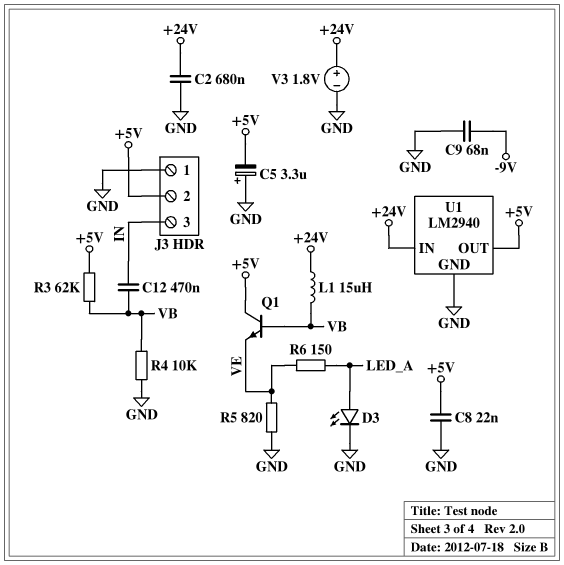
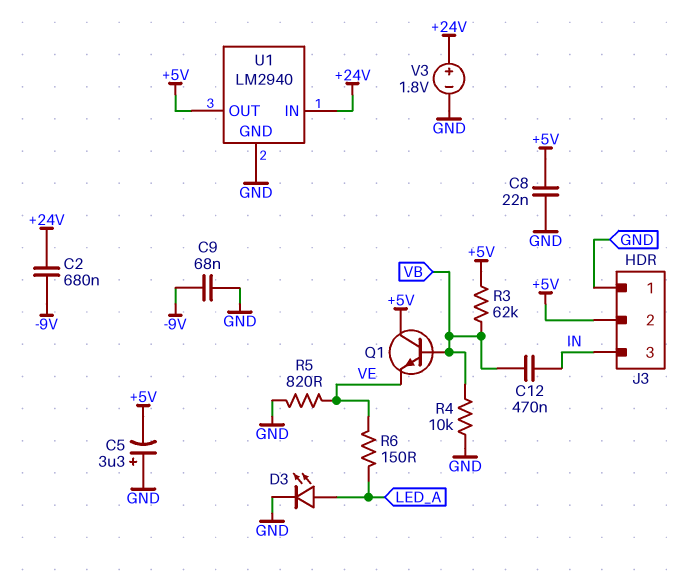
C2: 680nF (+24V, GND) -> 680nF (+24V, -9V)
L1: 15uH (+24V, VB) -> none

